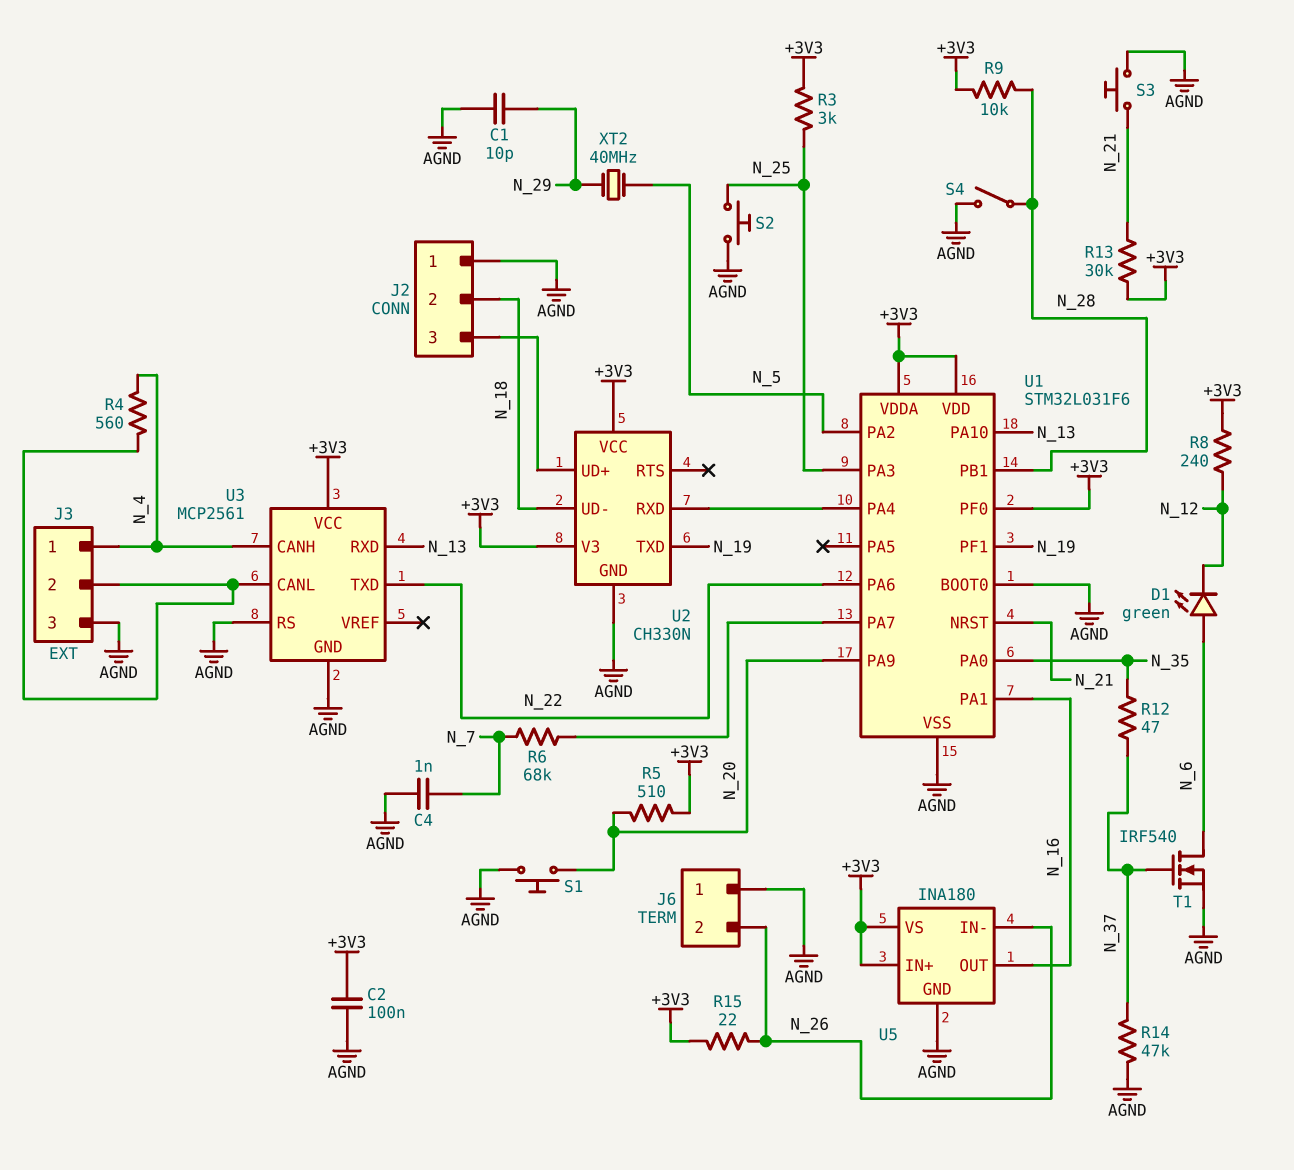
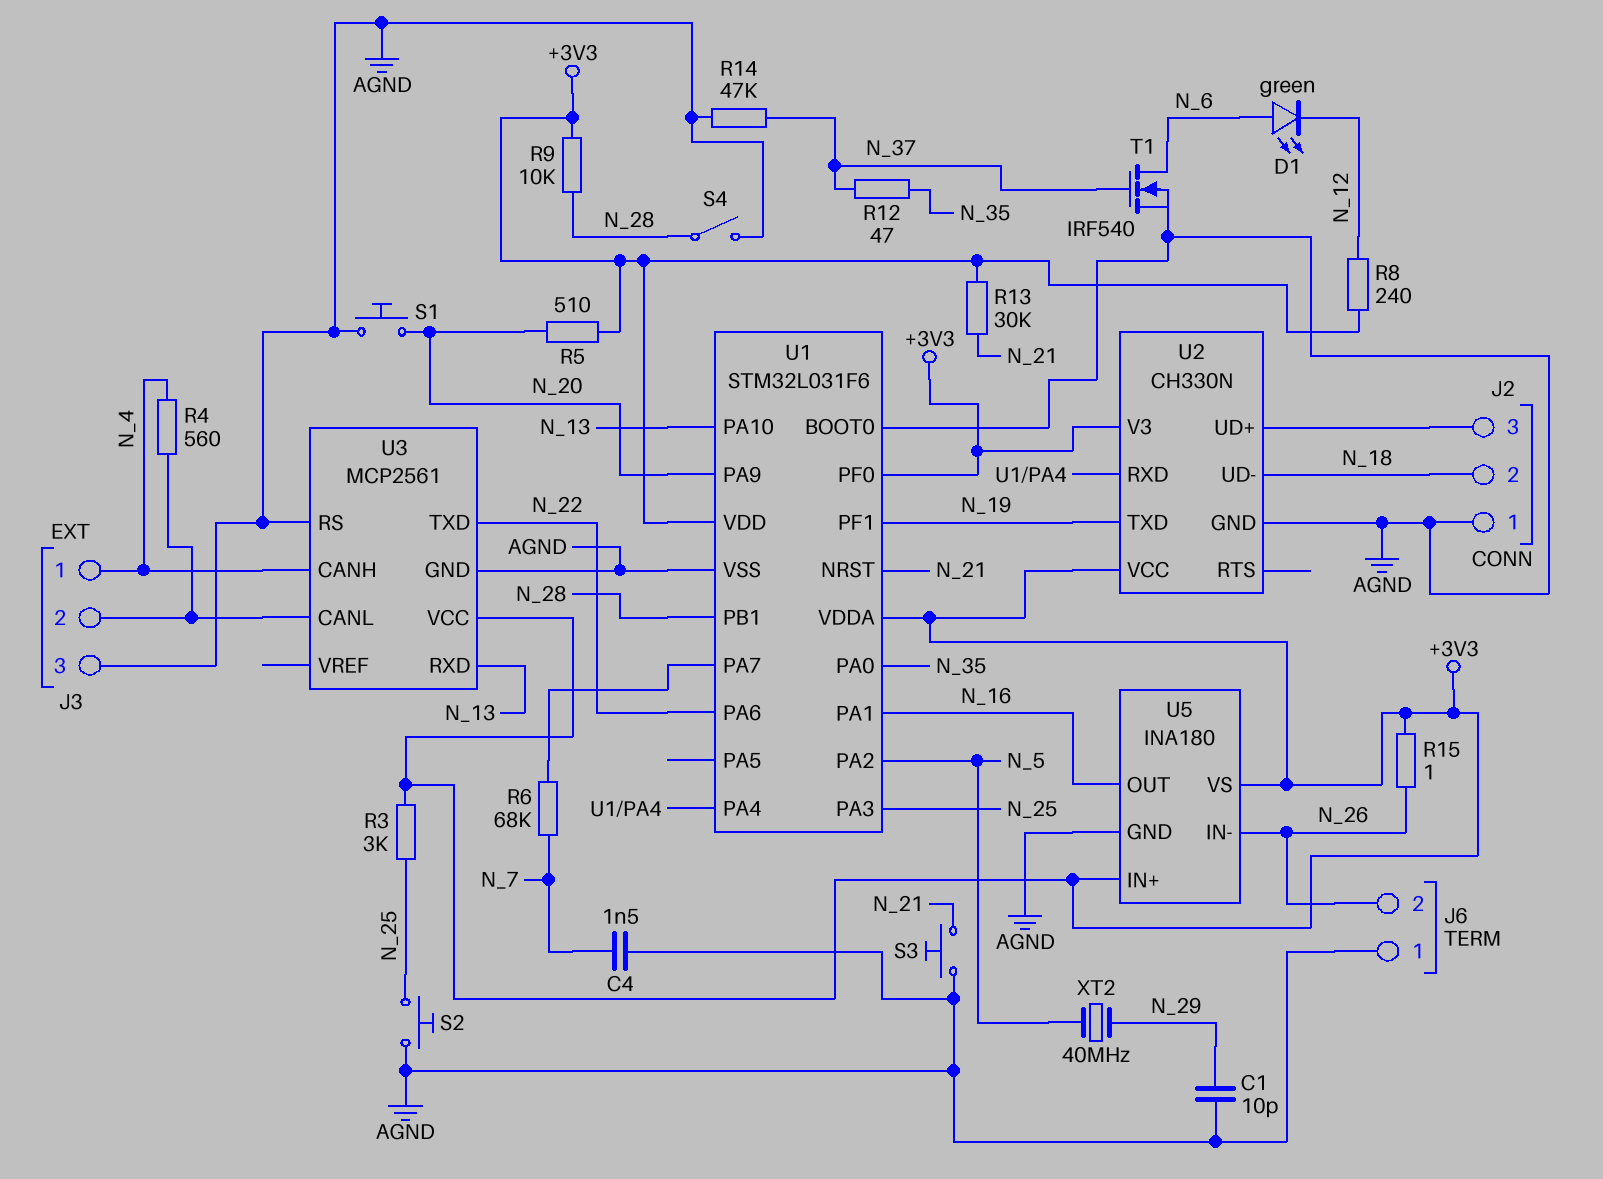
C2: 100nF (+3V3, AGND) -> none
C4: 1nF (AGND, N_7) -> 1.5nF (AGND, N_7)
R15: 22 (+3V3, N_26) -> 1 (+3V3, N_26)

